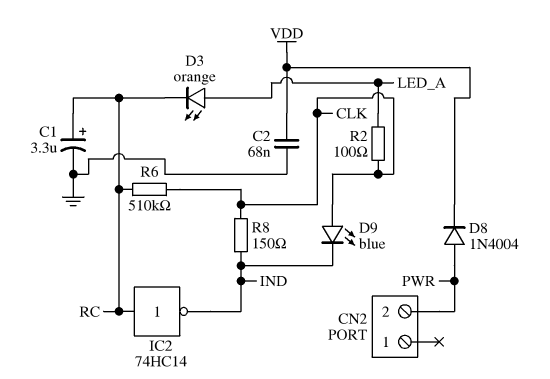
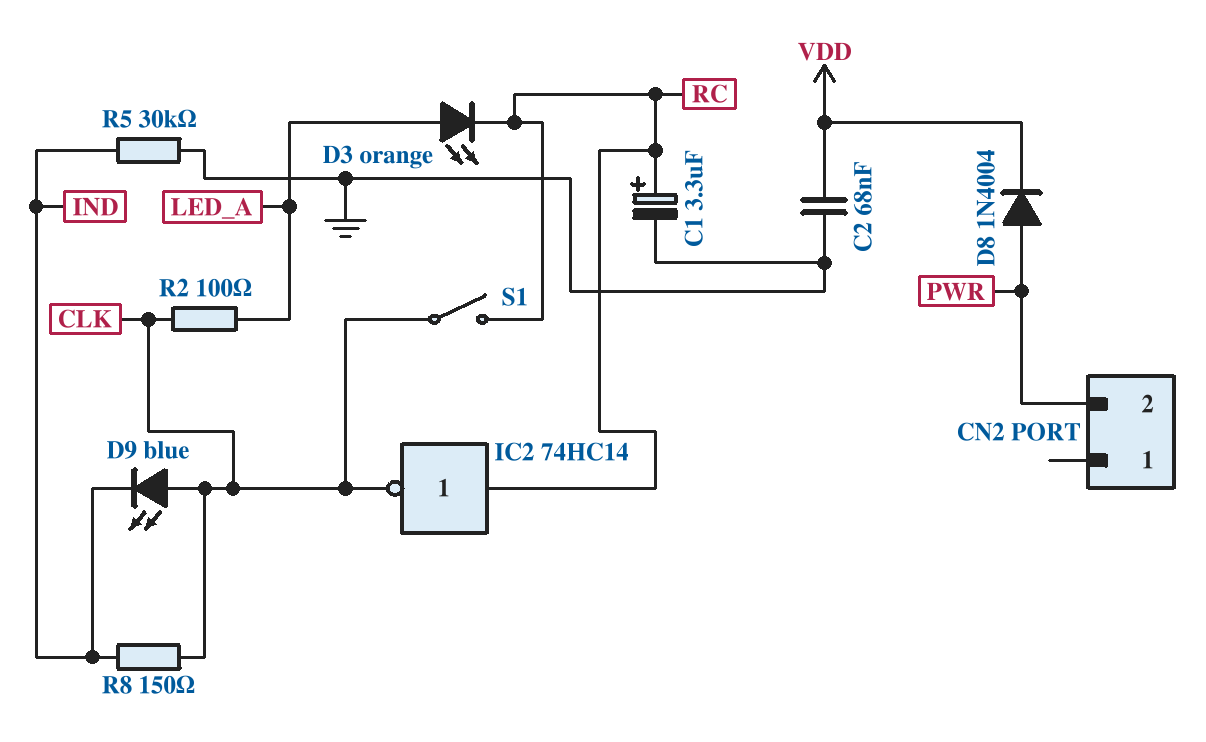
IC2: NOT 74HC14 (in RC, out IND) -> NOT 74HC14 (in RC, out CLK)
R5: none -> 30k (GND, IND)
R6: 510k (CLK, RC) -> none
S1: none -> switch (CLK, RC)

